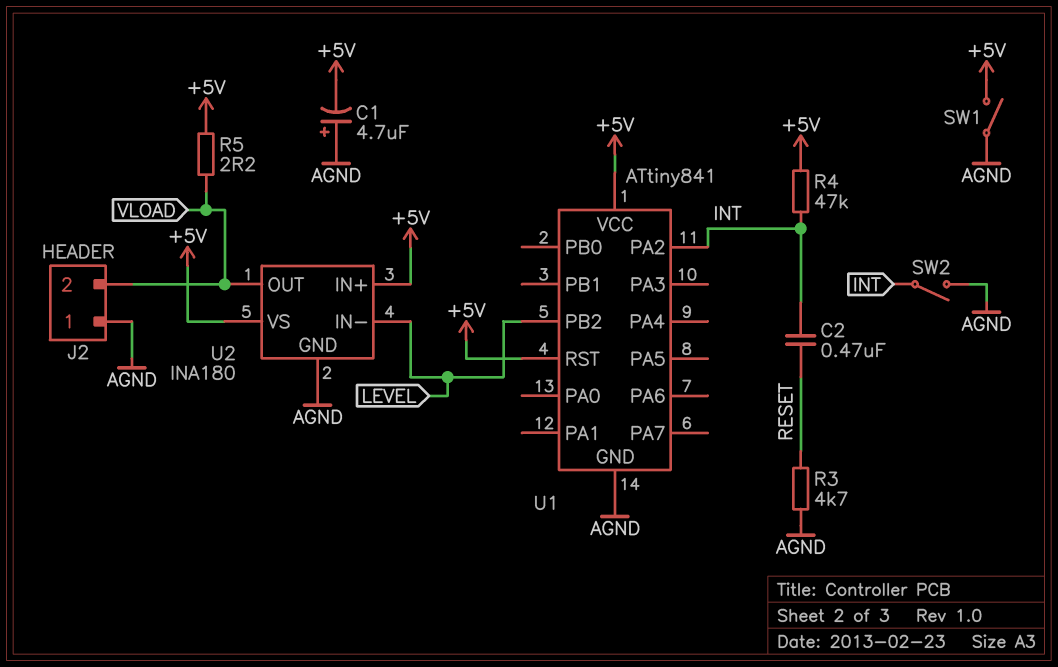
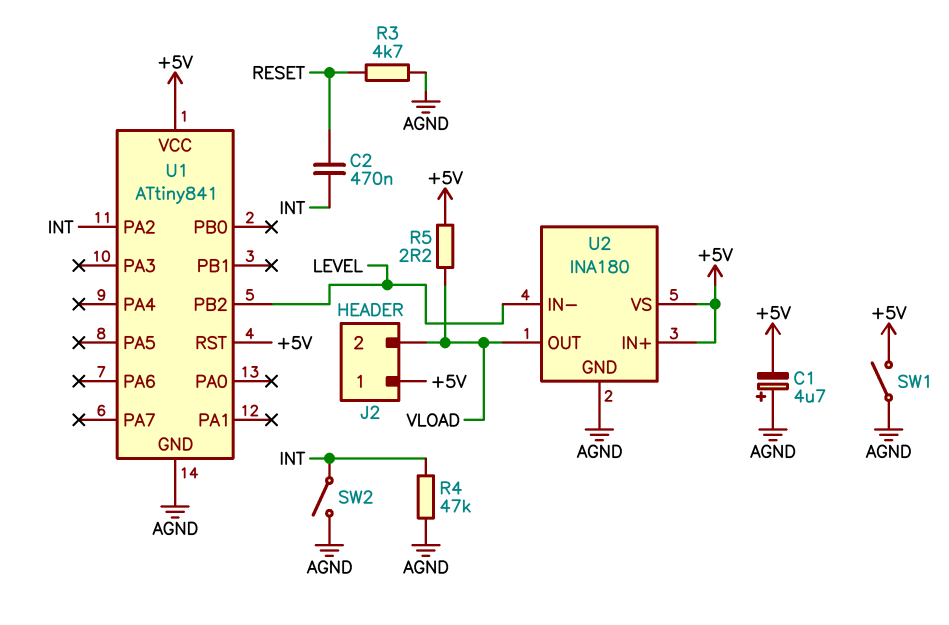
J2 pin 1: AGND -> +5V
R4: 47k (+5V, INT) -> 47k (AGND, INT)

